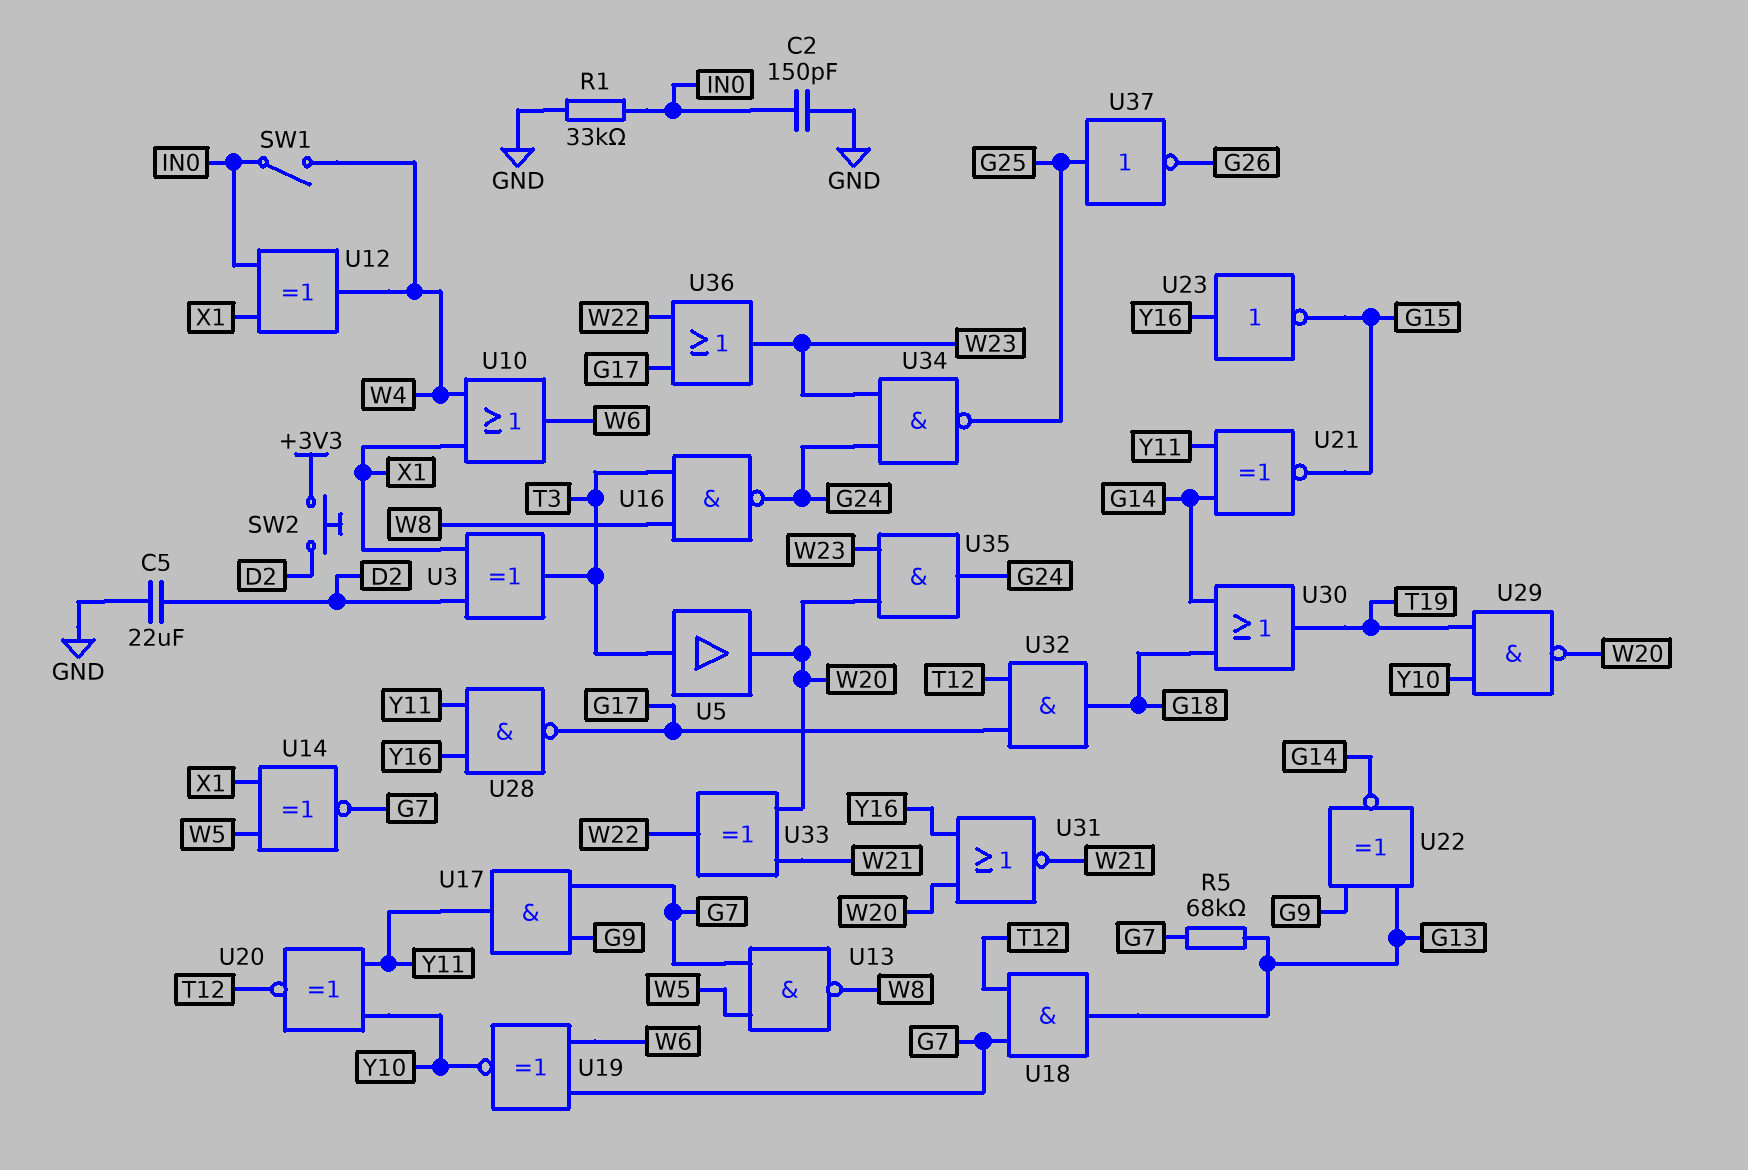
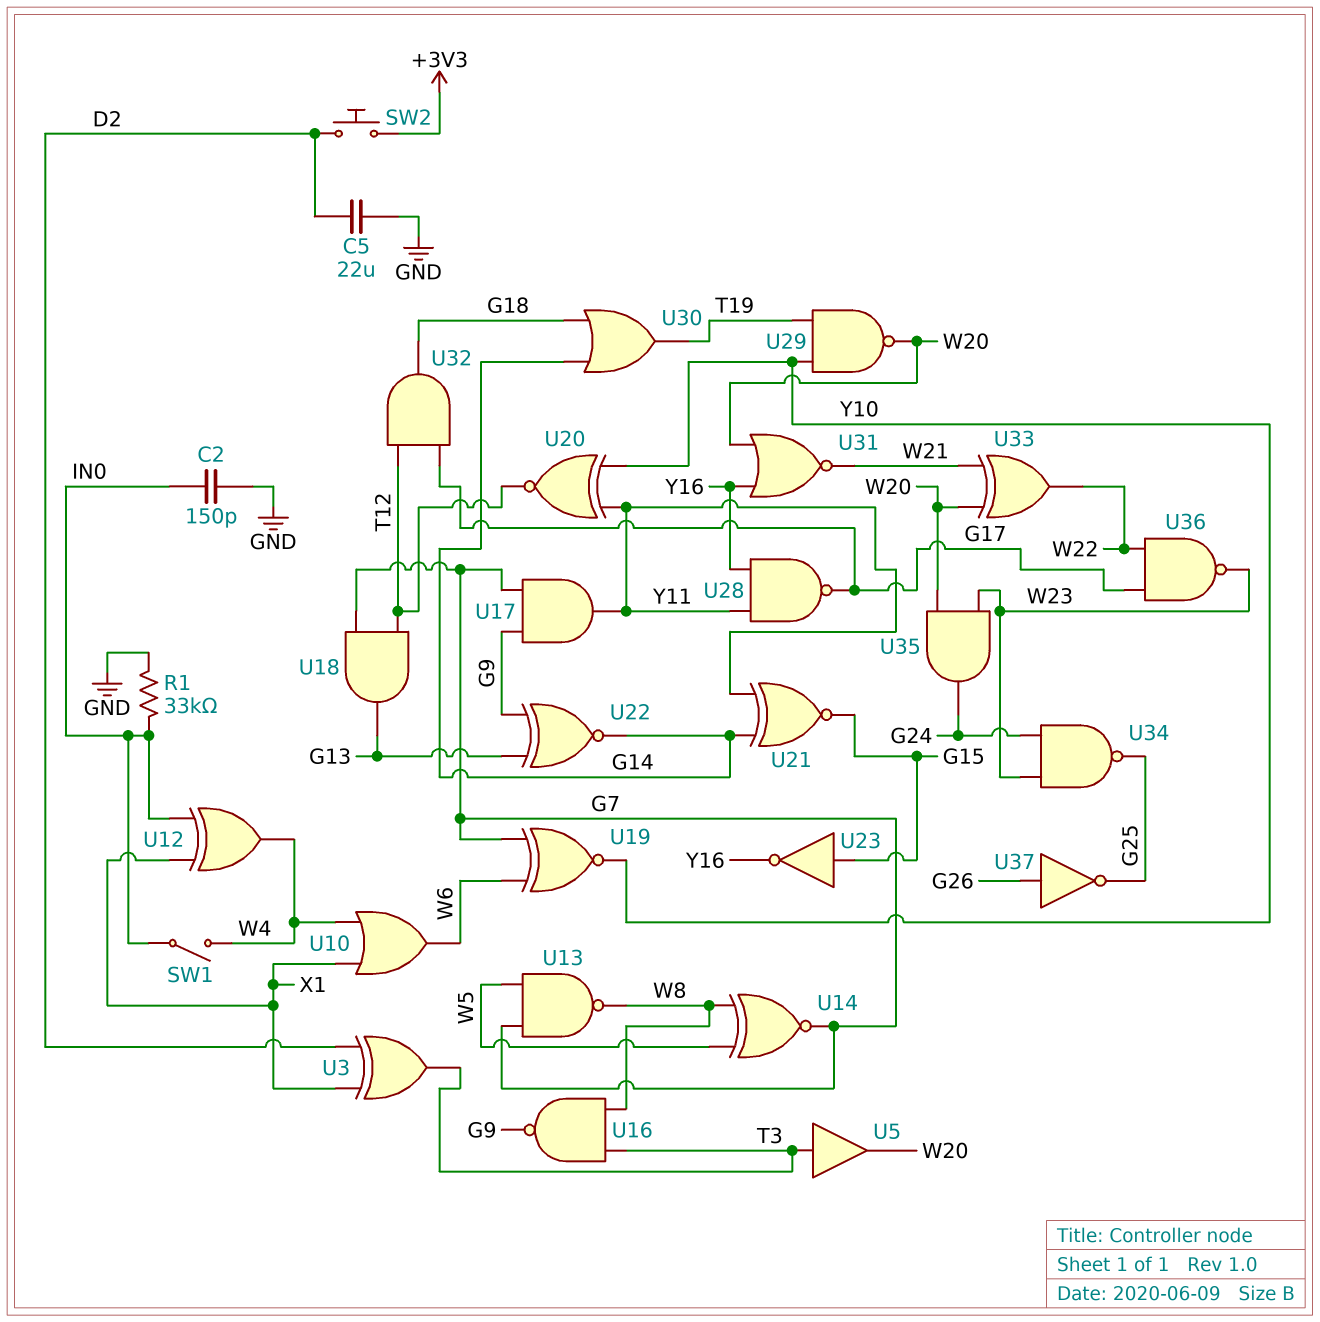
R5: 68k (G7, G13) -> none
U14: XNOR (in W5, in X1, out G7) -> XNOR (in W5, in W8, out G7)
U16: NAND (in T3, in W8, out G24) -> NAND (in T3, in W8, out G9)
U23: NOT (in Y16, out G15) -> NOT (in G15, out Y16)
U36: OR (in G17, in W22, out W23) -> NAND (in G17, in W22, out W23)
U37: NOT (in G25, out G26) -> NOT (in G26, out G25)

